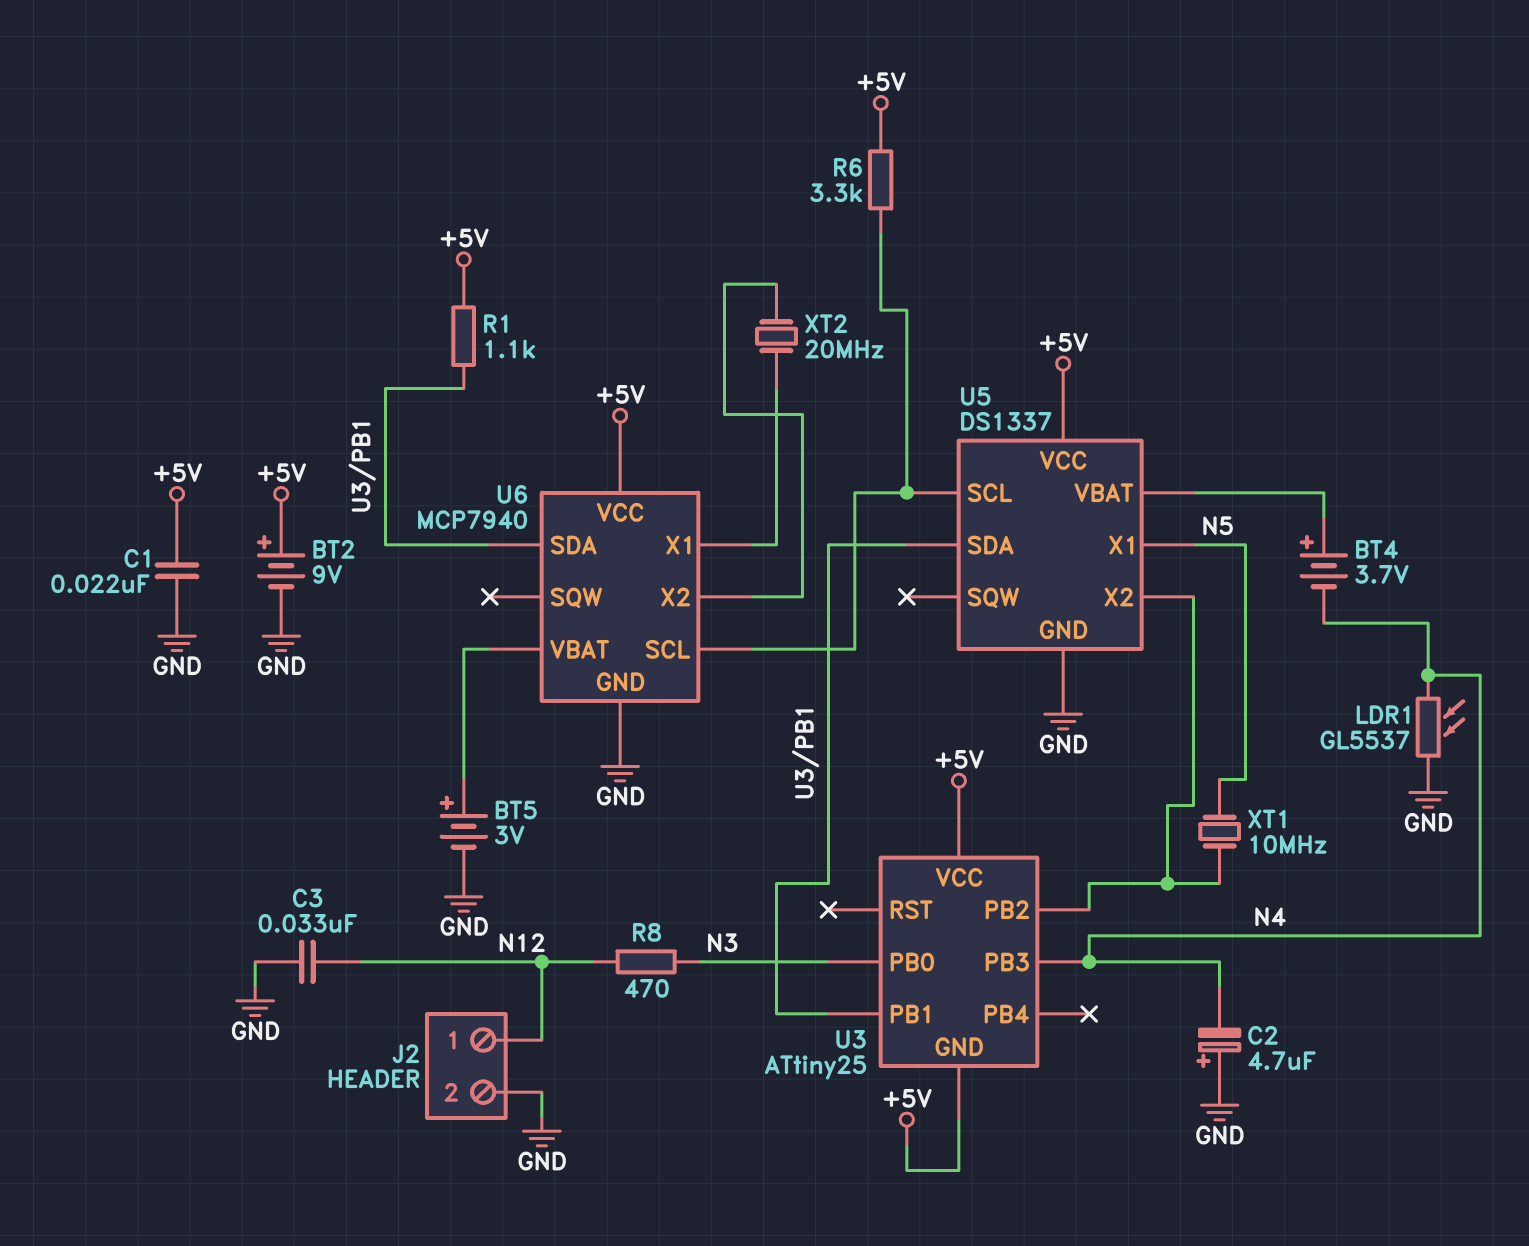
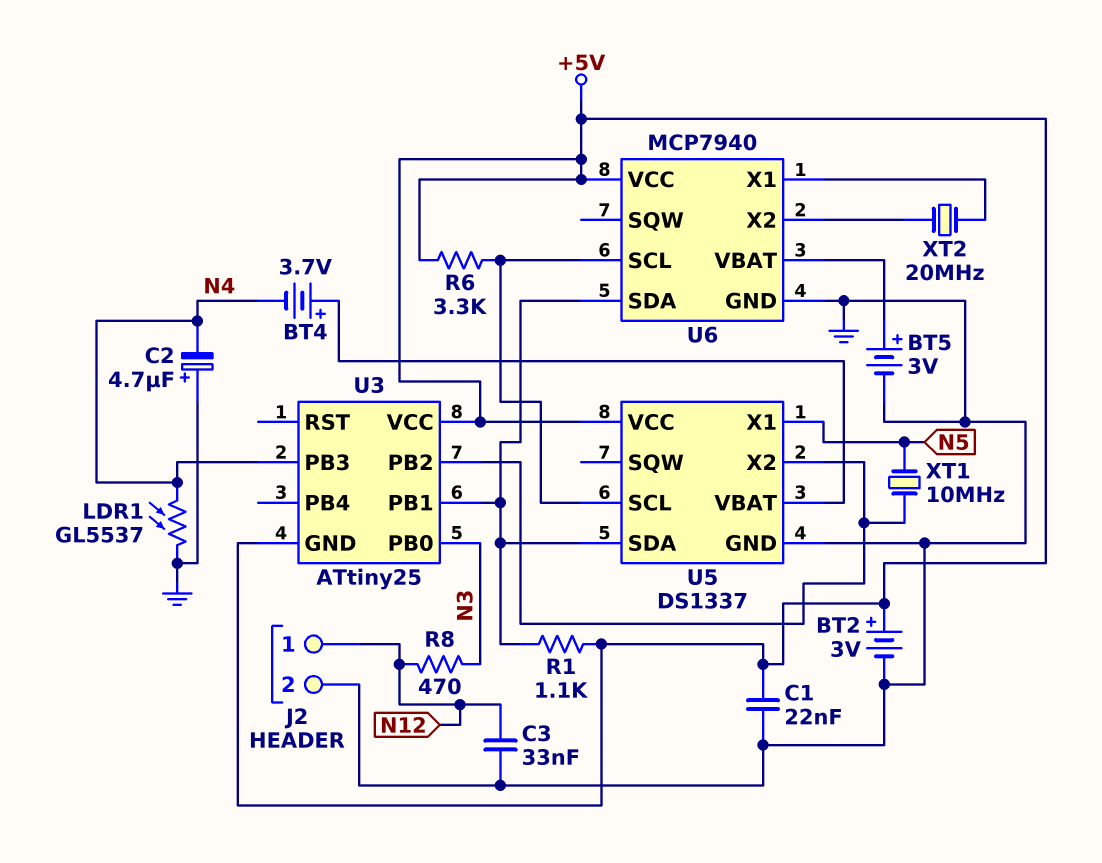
BT2: 9V (plus +5V, minus GND) -> 3V (plus +5V, minus GND)

